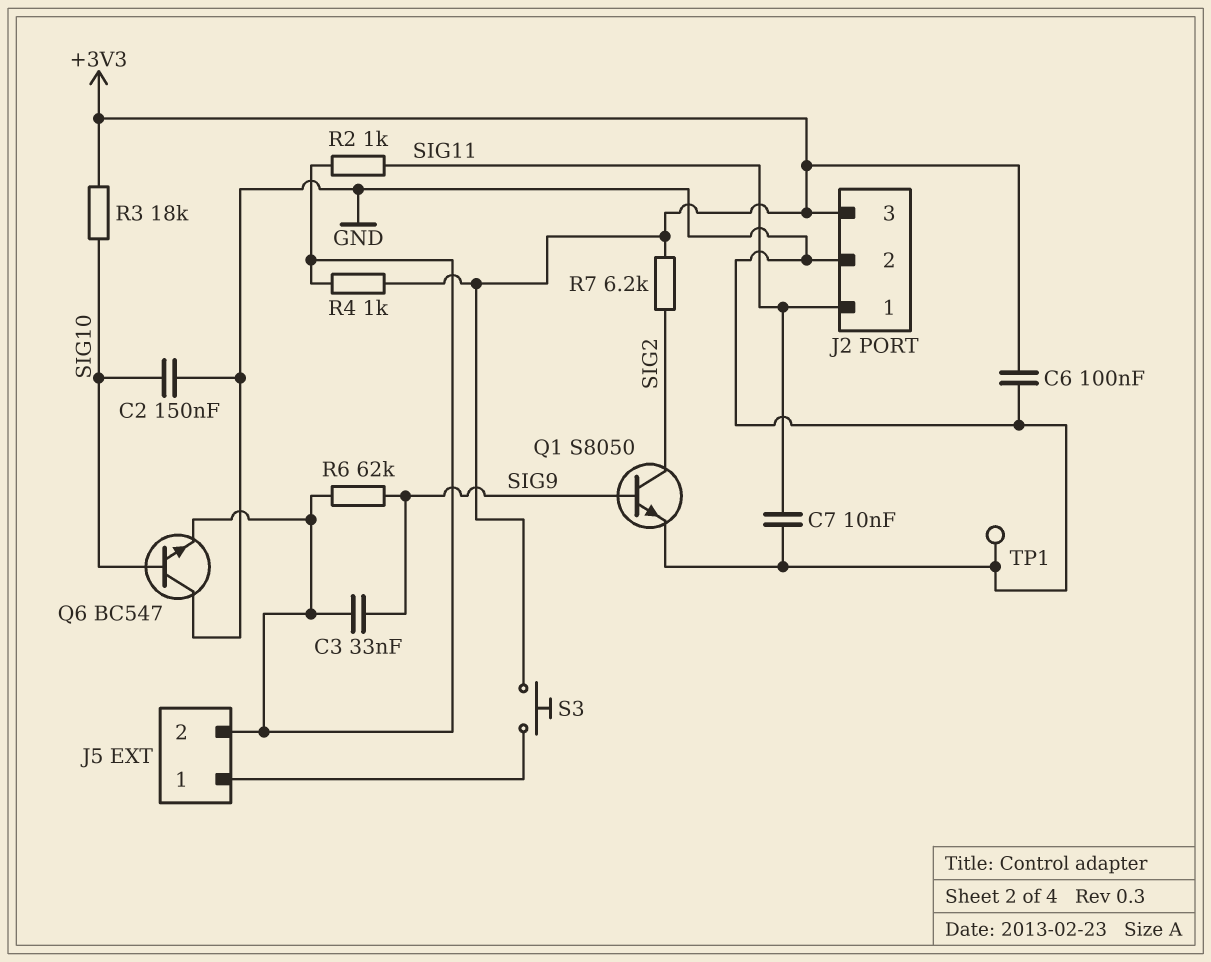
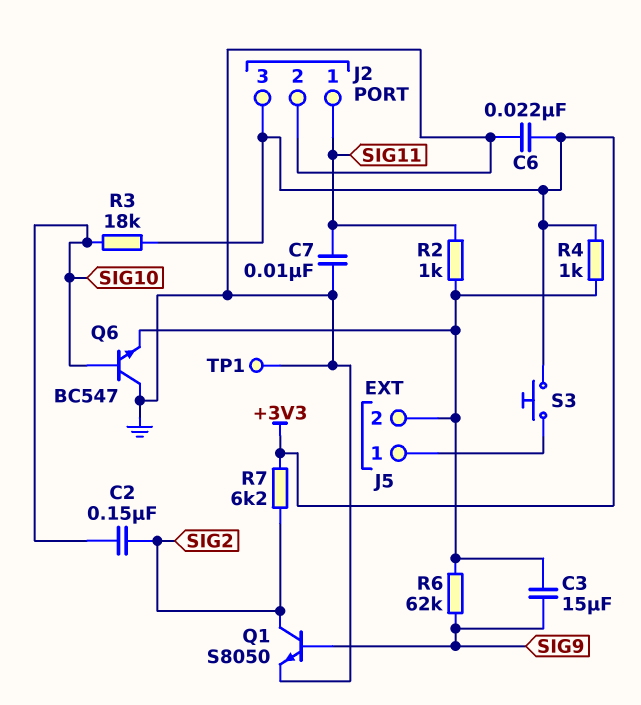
C2: 150nF (GND, SIG10) -> 150nF (SIG2, SIG10)
C3: 33nF (J5/2, SIG9) -> 15uF (J5/2, SIG9)
C6: 100nF (+3V3, GND) -> 22nF (+3V3, GND)

